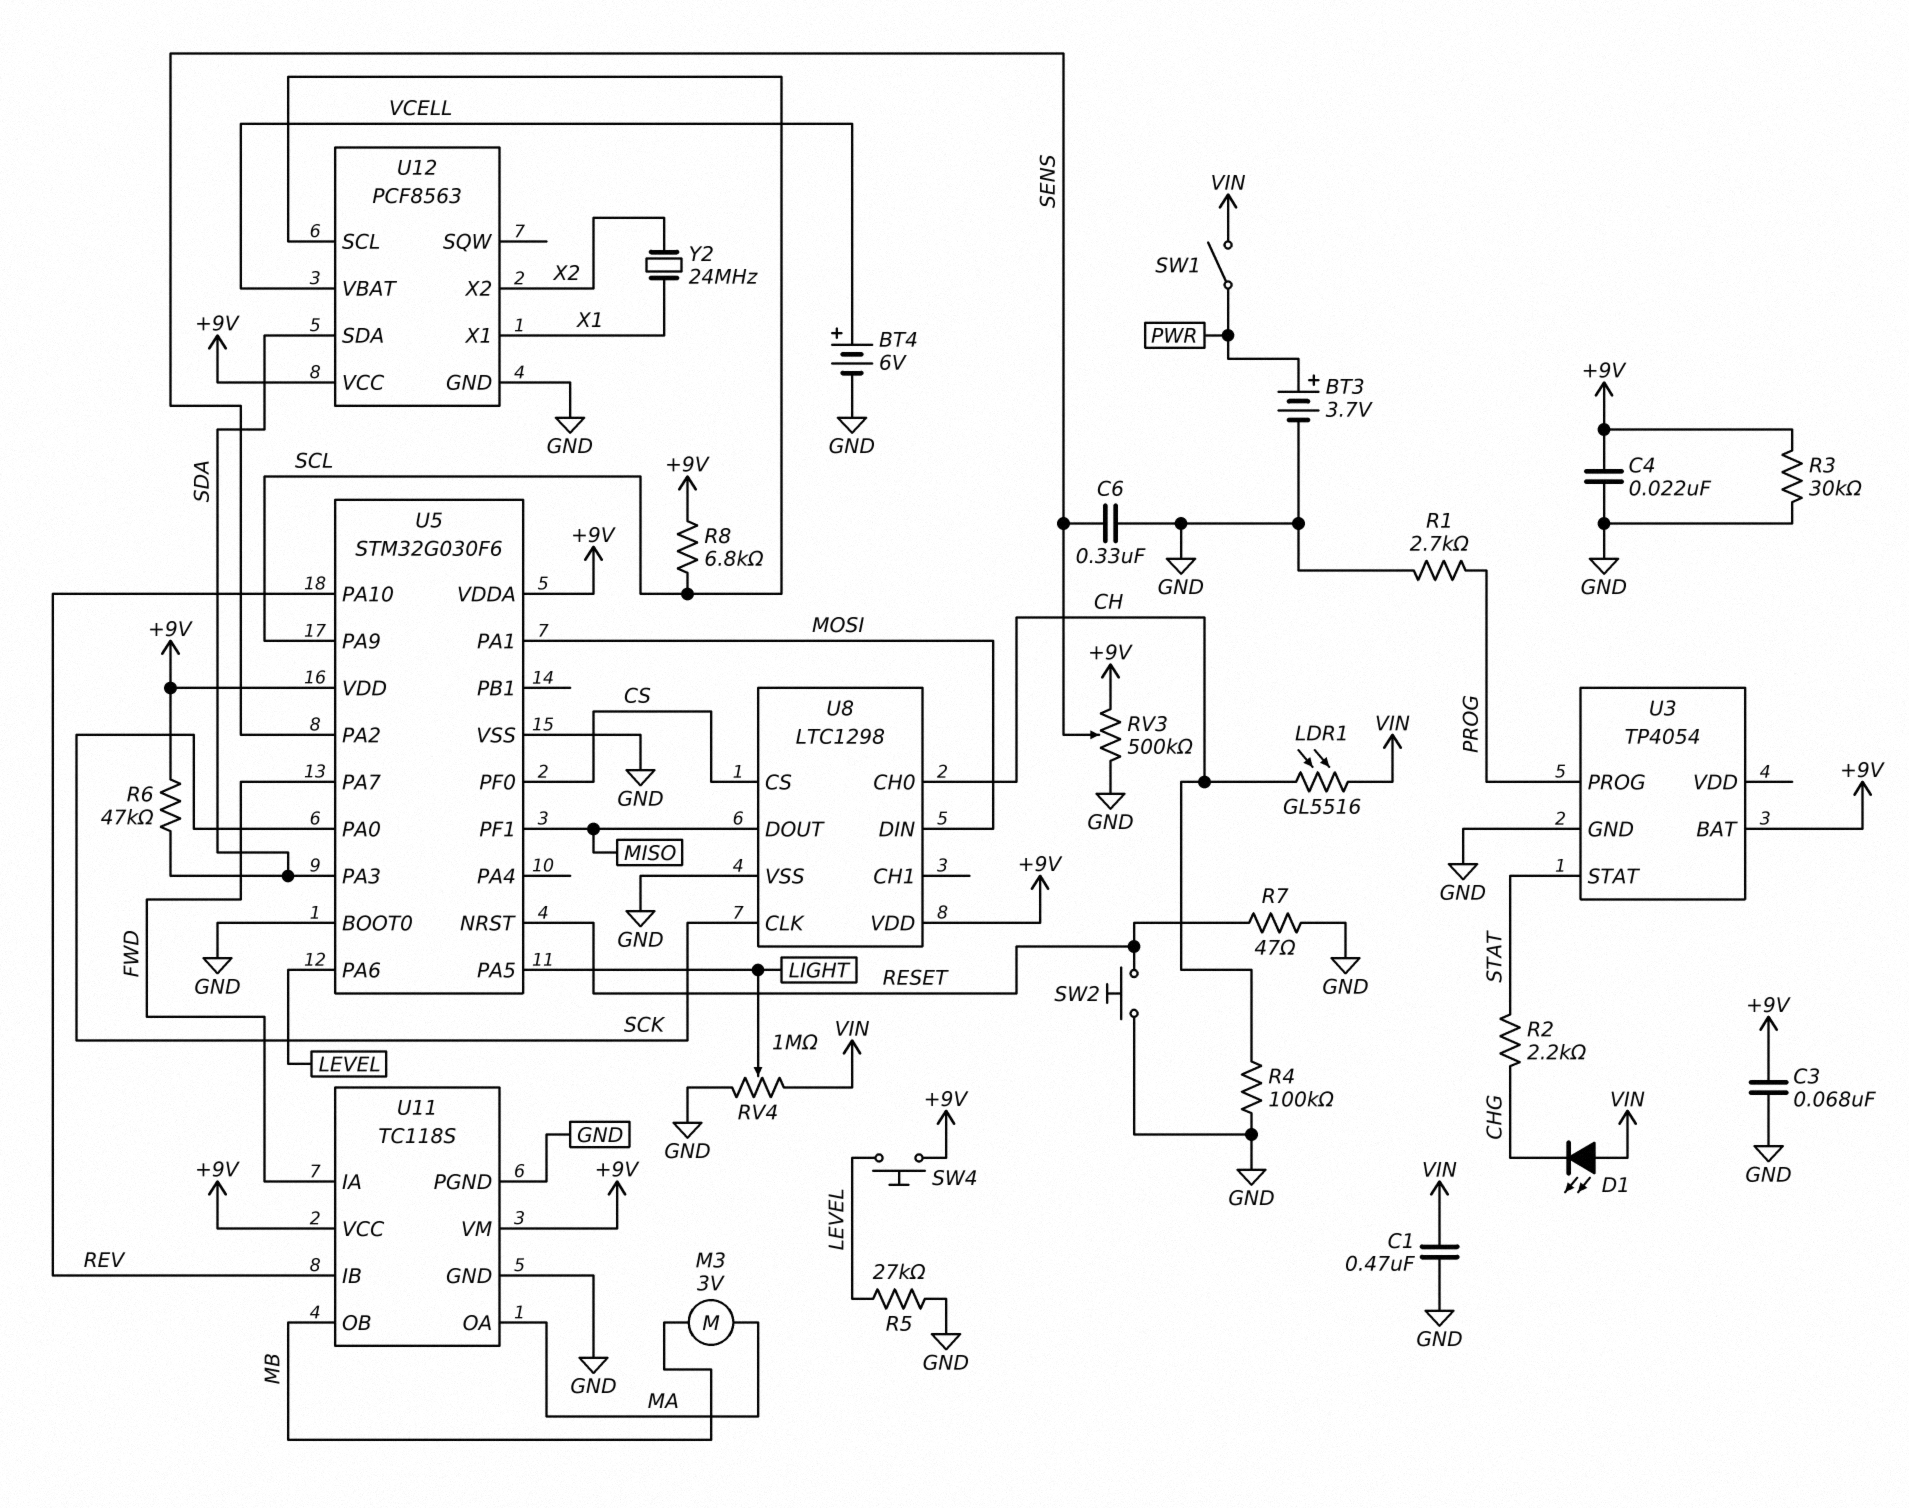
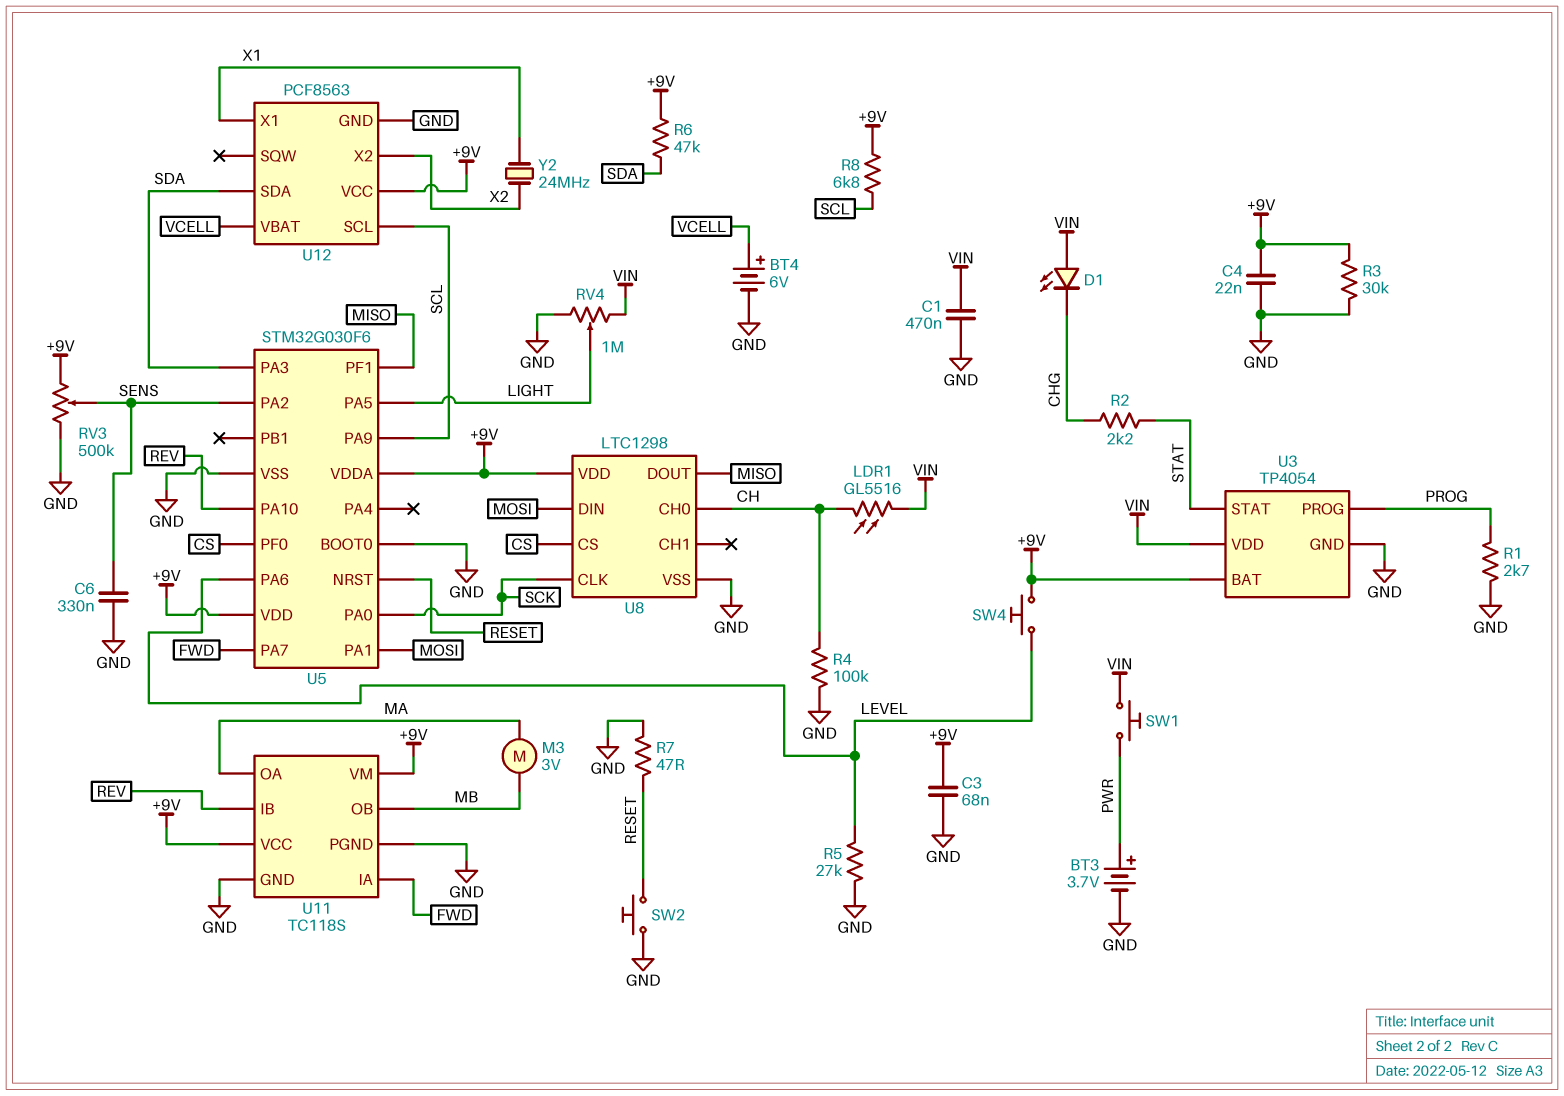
SW1: switch (PWR, VIN) -> button (PWR, VIN)
U3 pin VDD: none -> VIN

